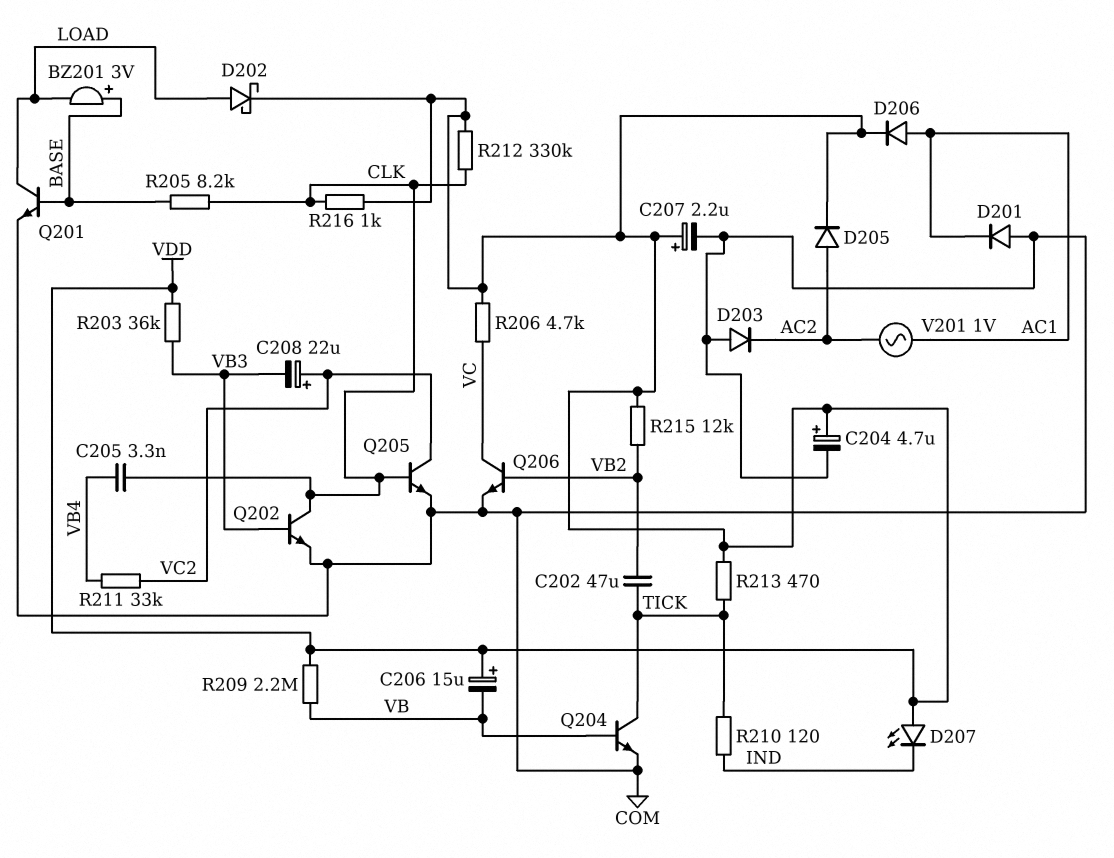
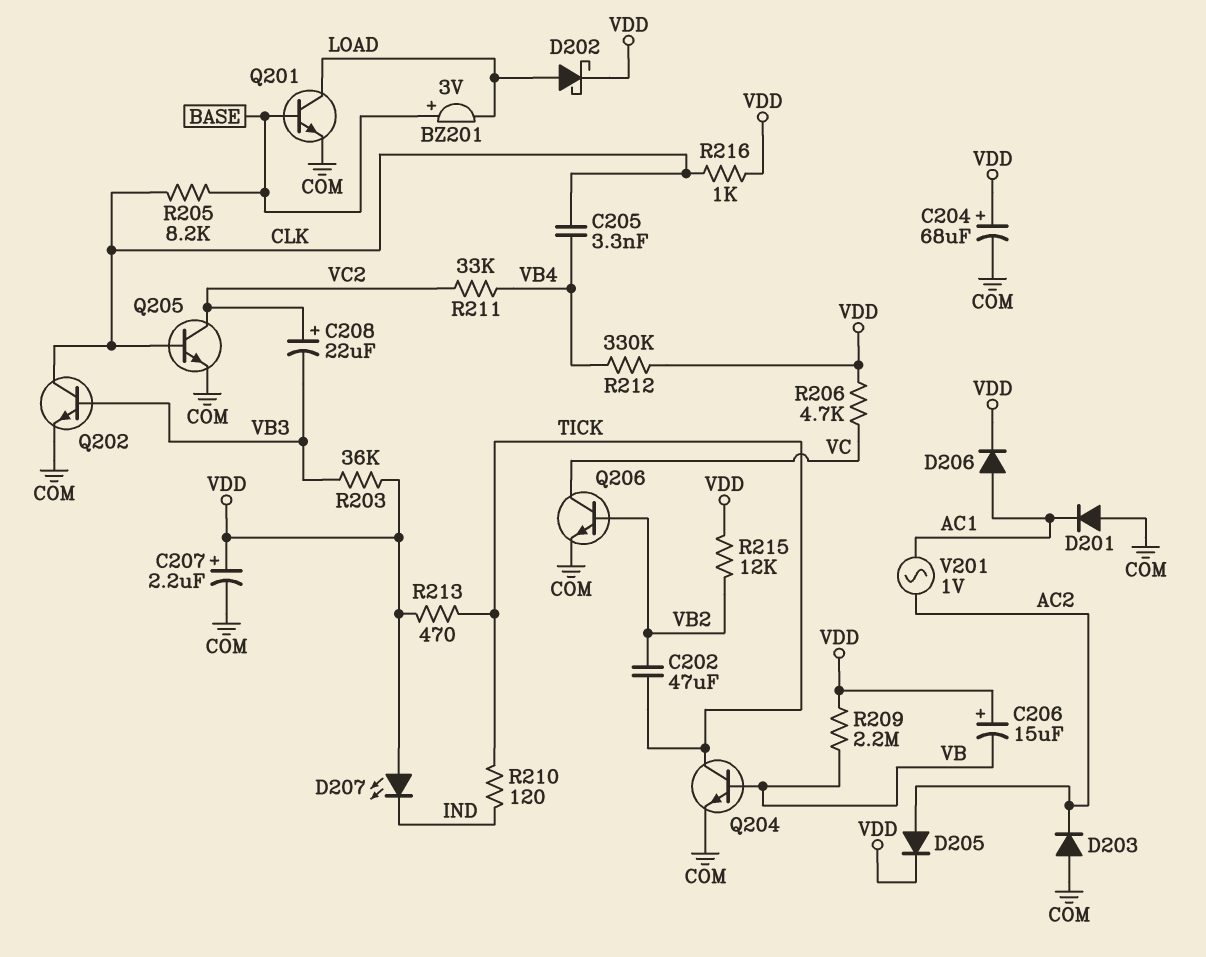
C204: 4.7uF (plus VDD, minus COM) -> 68uF (plus VDD, minus COM)
R212: 330k (CLK, VDD) -> 330k (VB4, VDD)

